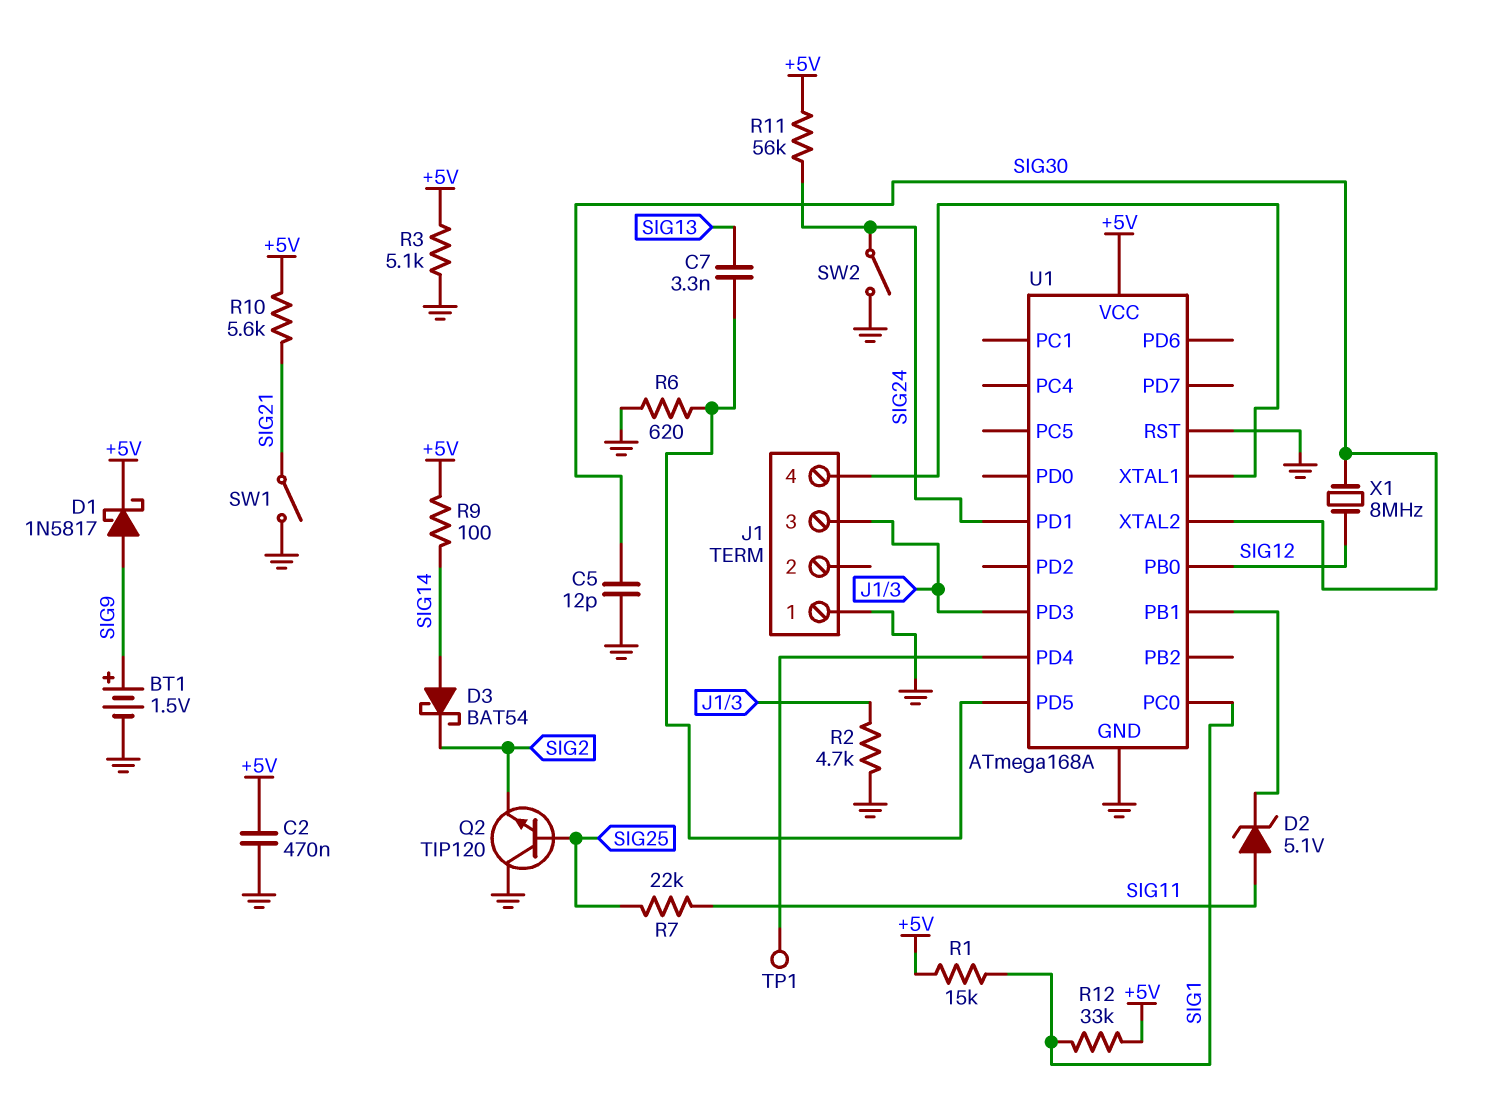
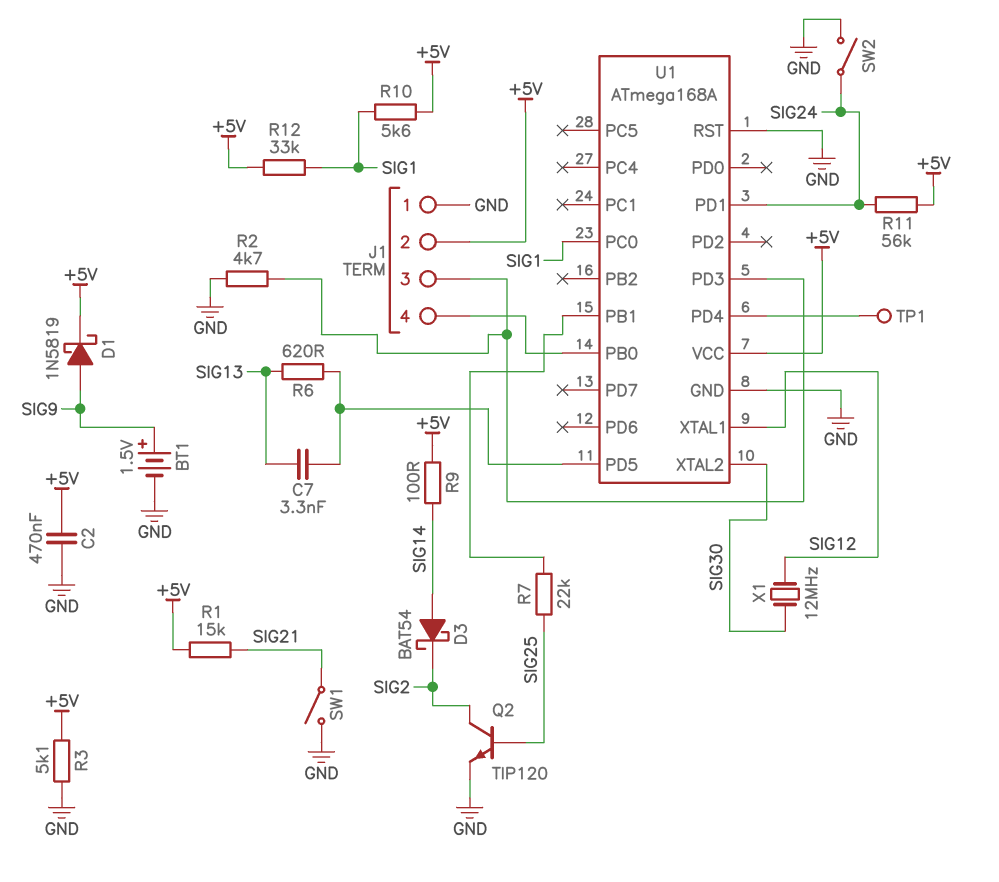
C5: 12pF (GND, SIG30) -> none
D1: schottky 1N5817 (A SIG9, K +5V) -> schottky 1N5819 (A SIG9, K +5V)
D2: zener 5.1V (A SIG11, K U1/PB1) -> none
J1 pin 2: none -> +5V
Q2: NPN TIP120 (B SIG25, C GND, E SIG2) -> NPN TIP120 (B SIG25, C SIG2, E GND)
R1: 15k (+5V, SIG1) -> 15k (+5V, SIG21)
R6: 620 (GND, U1/PD5) -> 620 (SIG13, U1/PD5)
R7: 22k (SIG11, SIG25) -> 22k (SIG25, U1/PB1)
R10: 5.6k (+5V, SIG21) -> 5.6k (+5V, SIG1)
U1 pin PB0: SIG12 -> J1/4
U1 pin XTAL1: J1/4 -> SIG12
X1: 8MHz (SIG12, SIG30) -> 12MHz (SIG12, SIG30)

